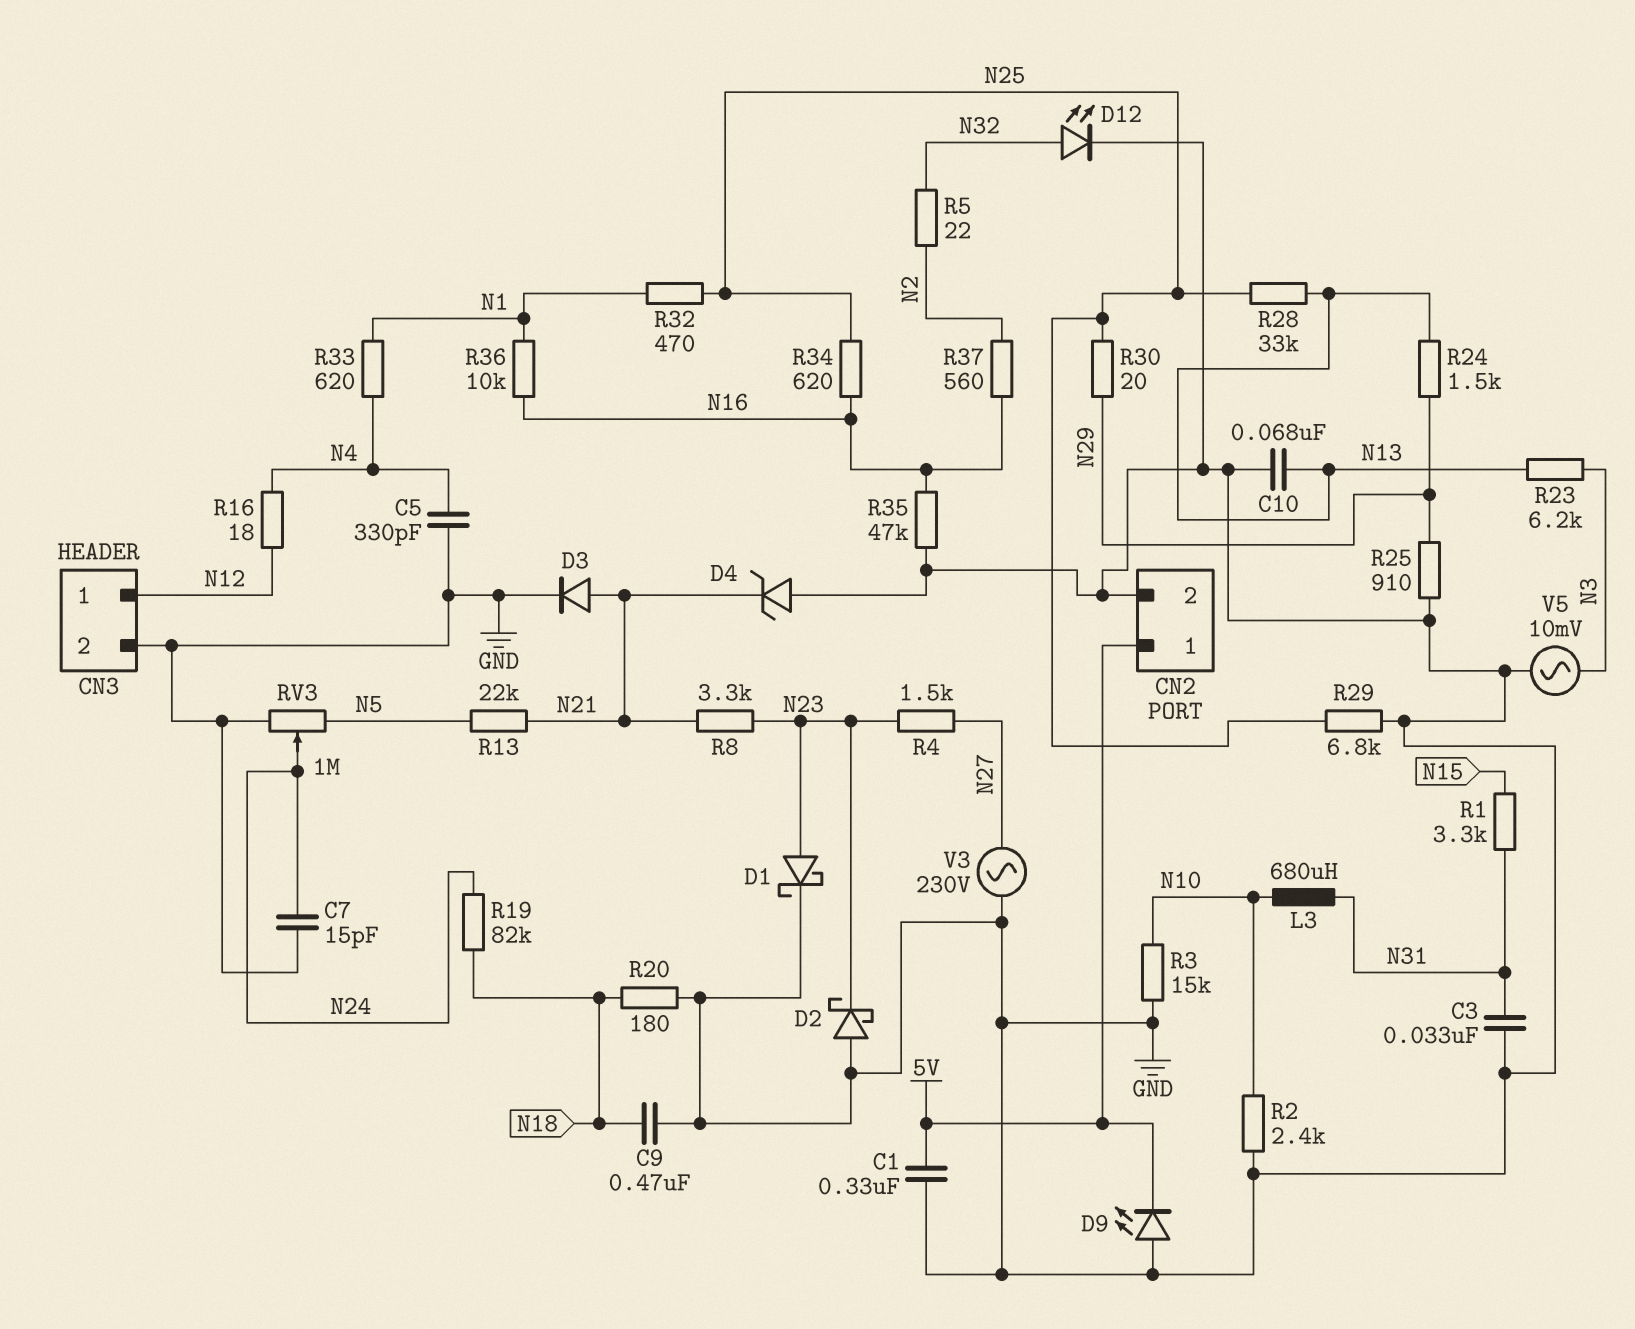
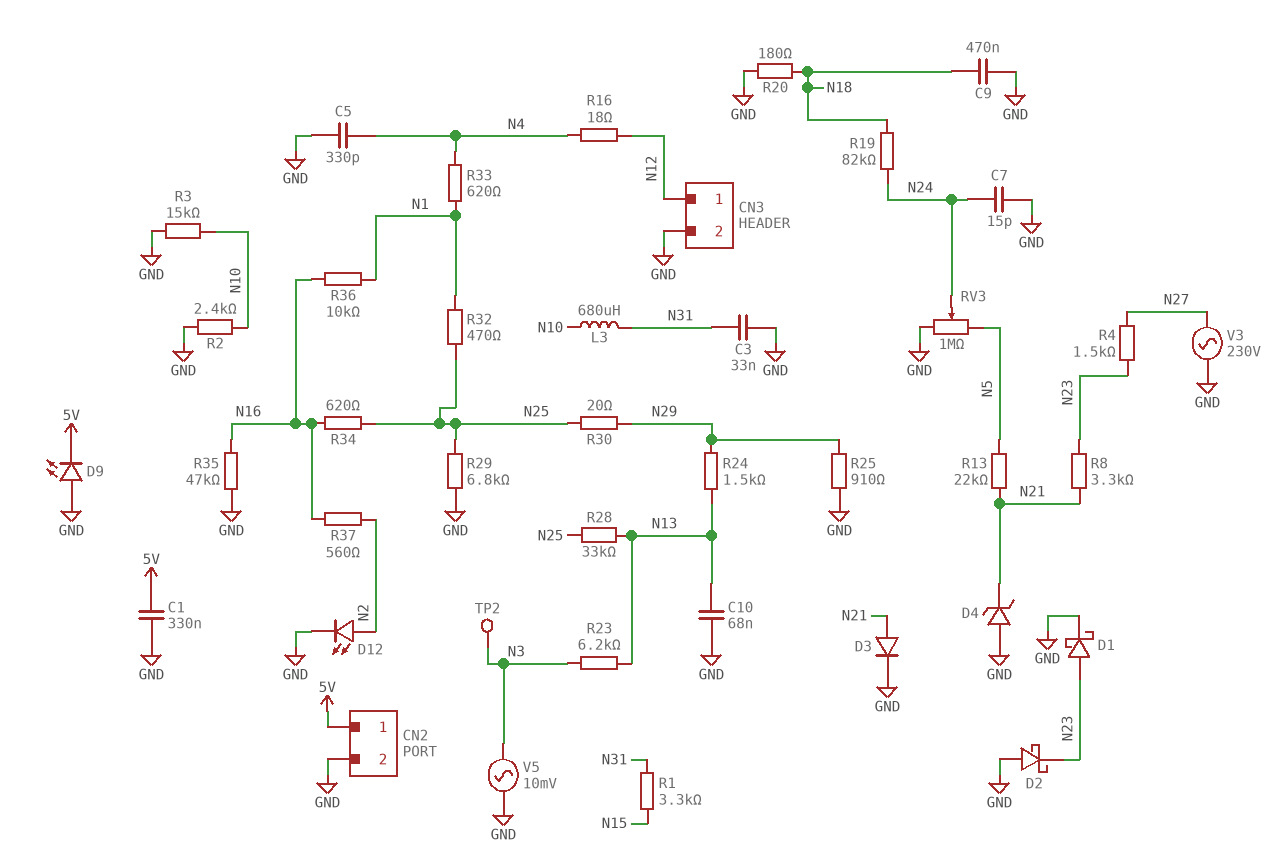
D12: LED (A N32, K GND) -> LED (A N2, K GND)
R5: 22 (N2, N32) -> none
TP2: none -> test point (N3)

